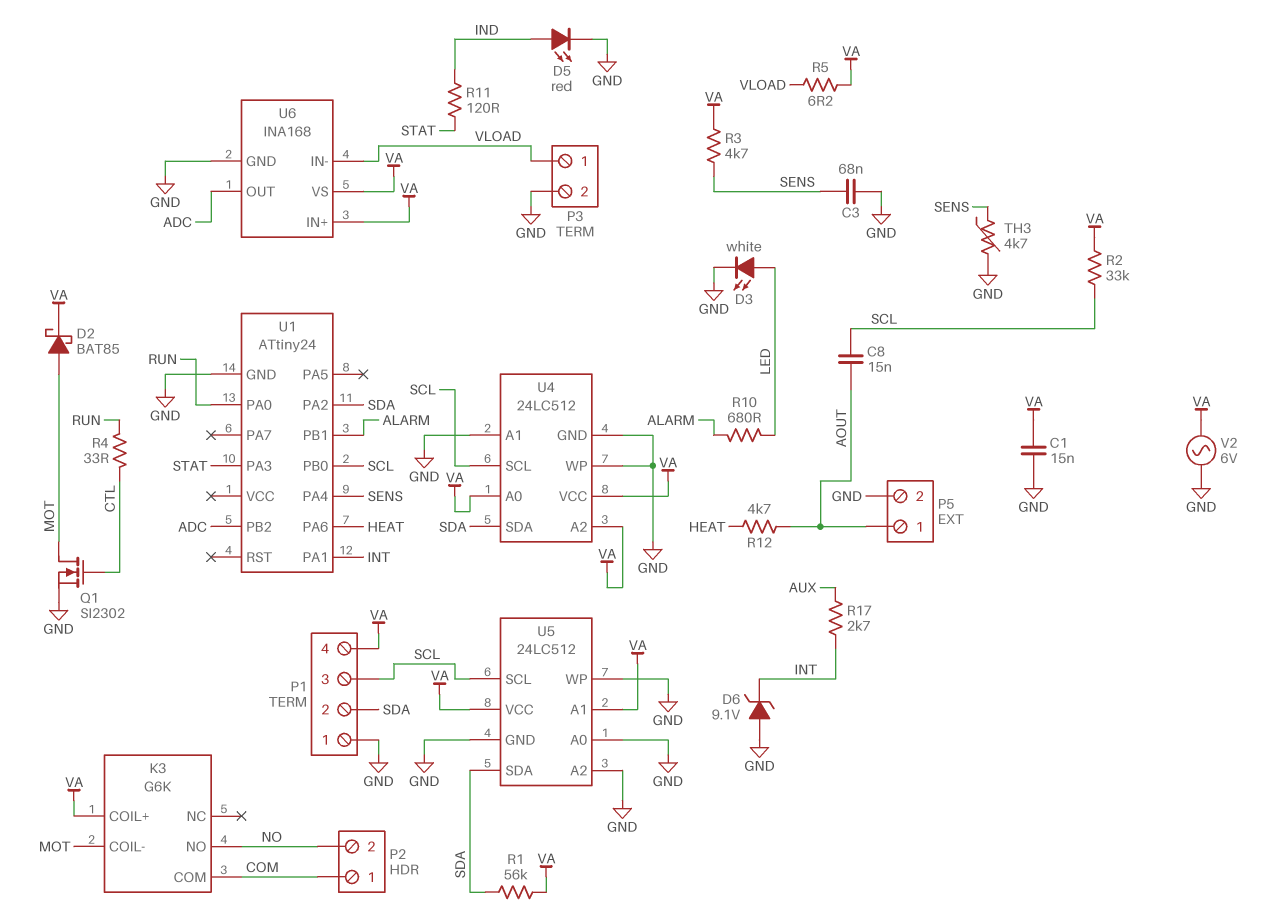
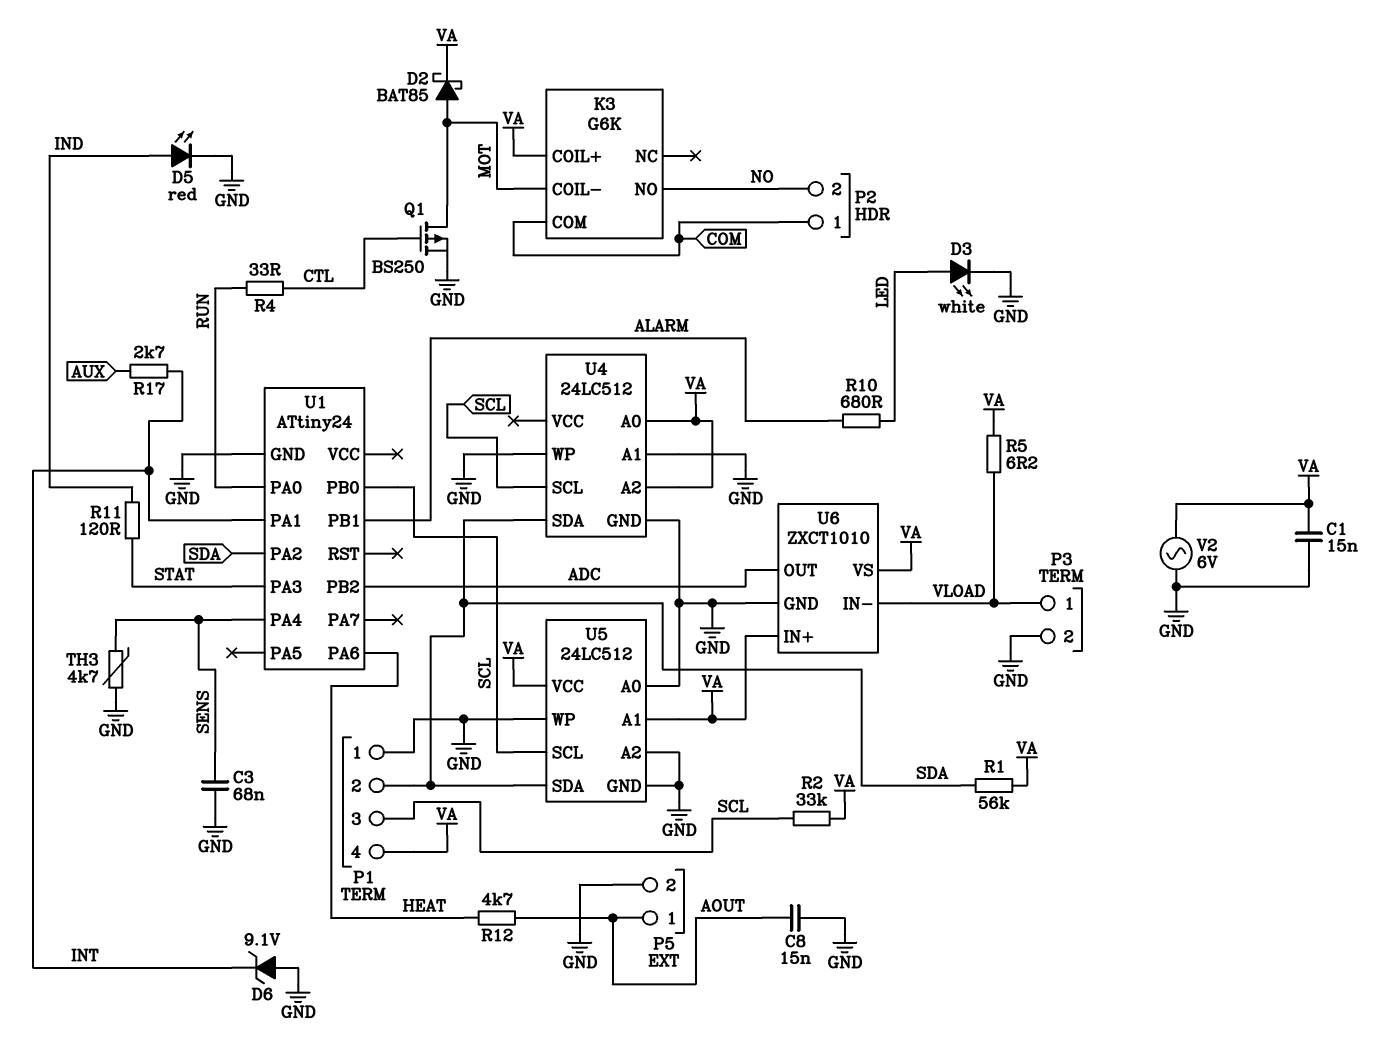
C8: 15nF (AOUT, SCL) -> 15nF (AOUT, GND)
Q1: NMOS SI2302 (G CTL, D MOT, S GND) -> PMOS BS250 (G CTL, D MOT, S GND)
R3: 4.7k (SENS, VA) -> none
U4 pin VCC: VA -> none
U6: INA168 -> ZXCT1010

